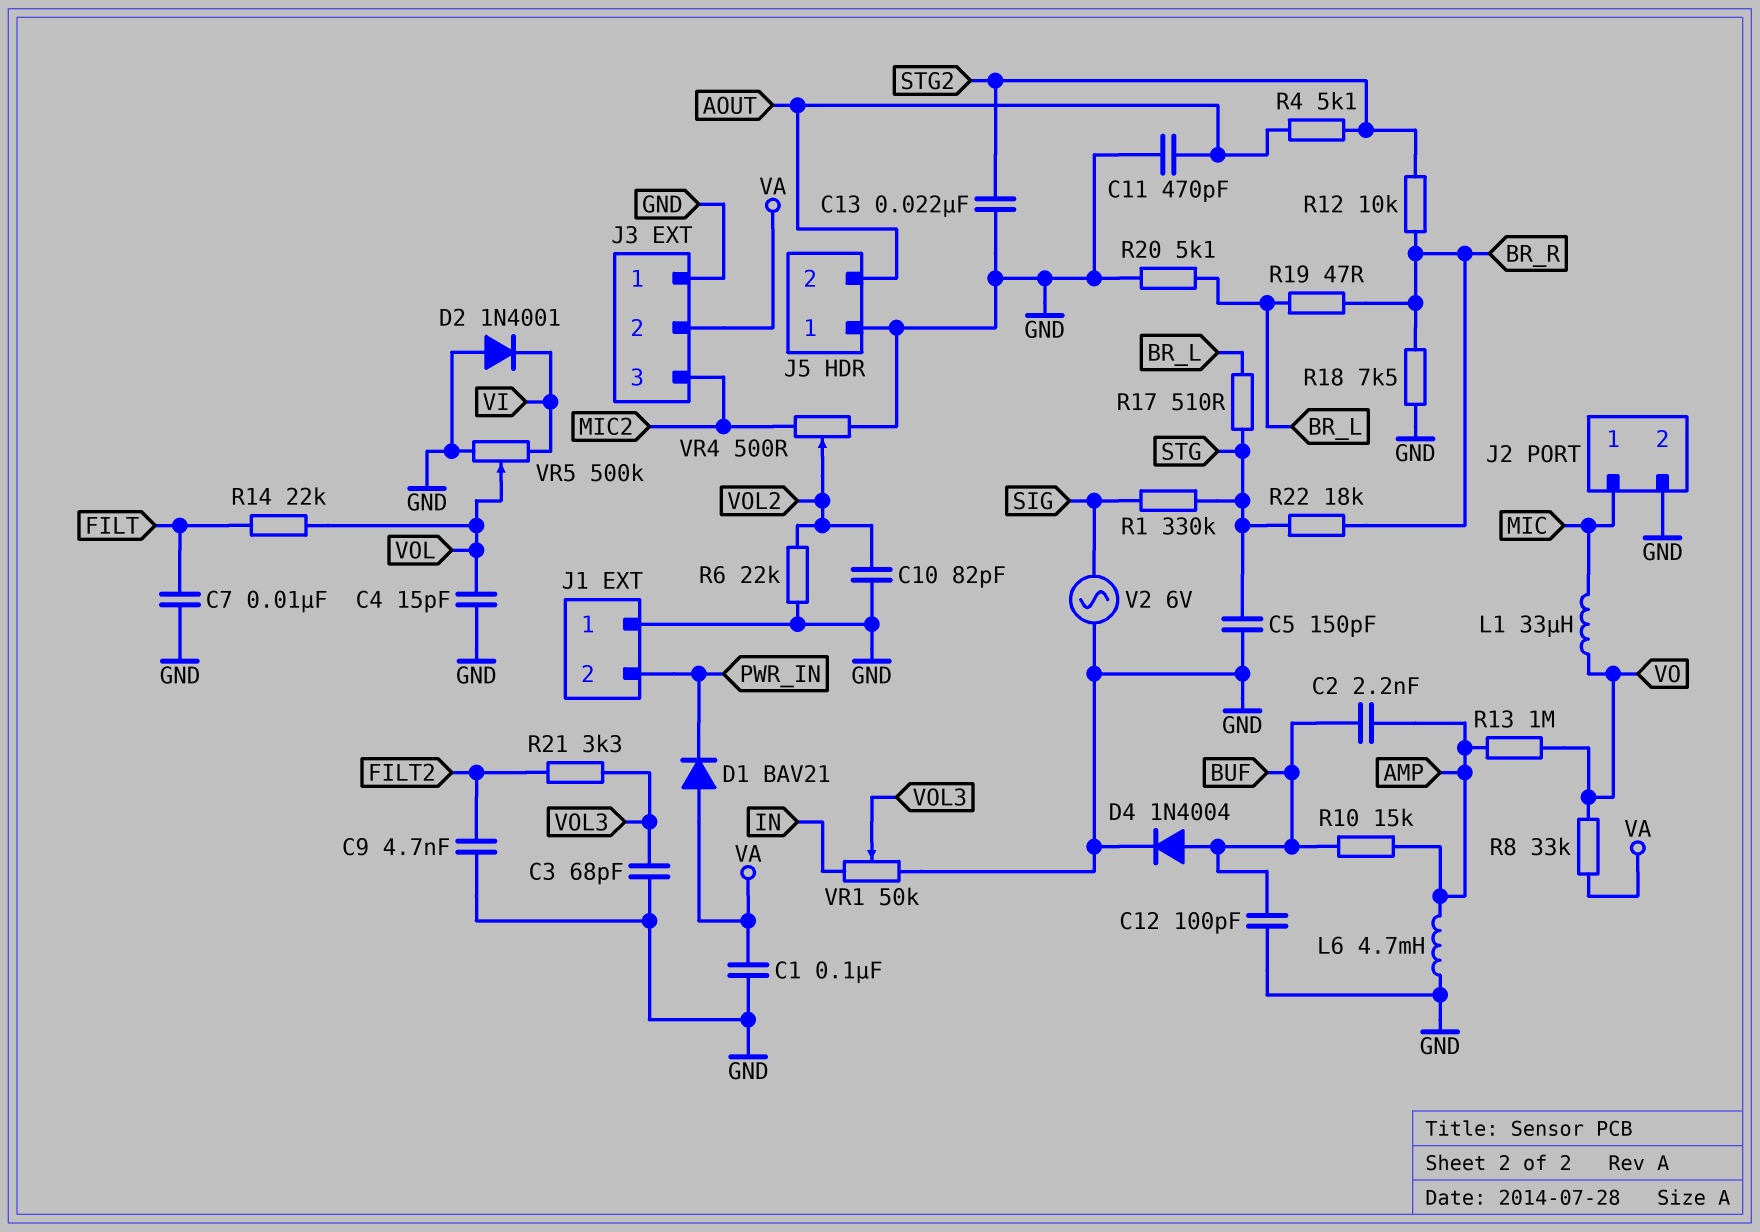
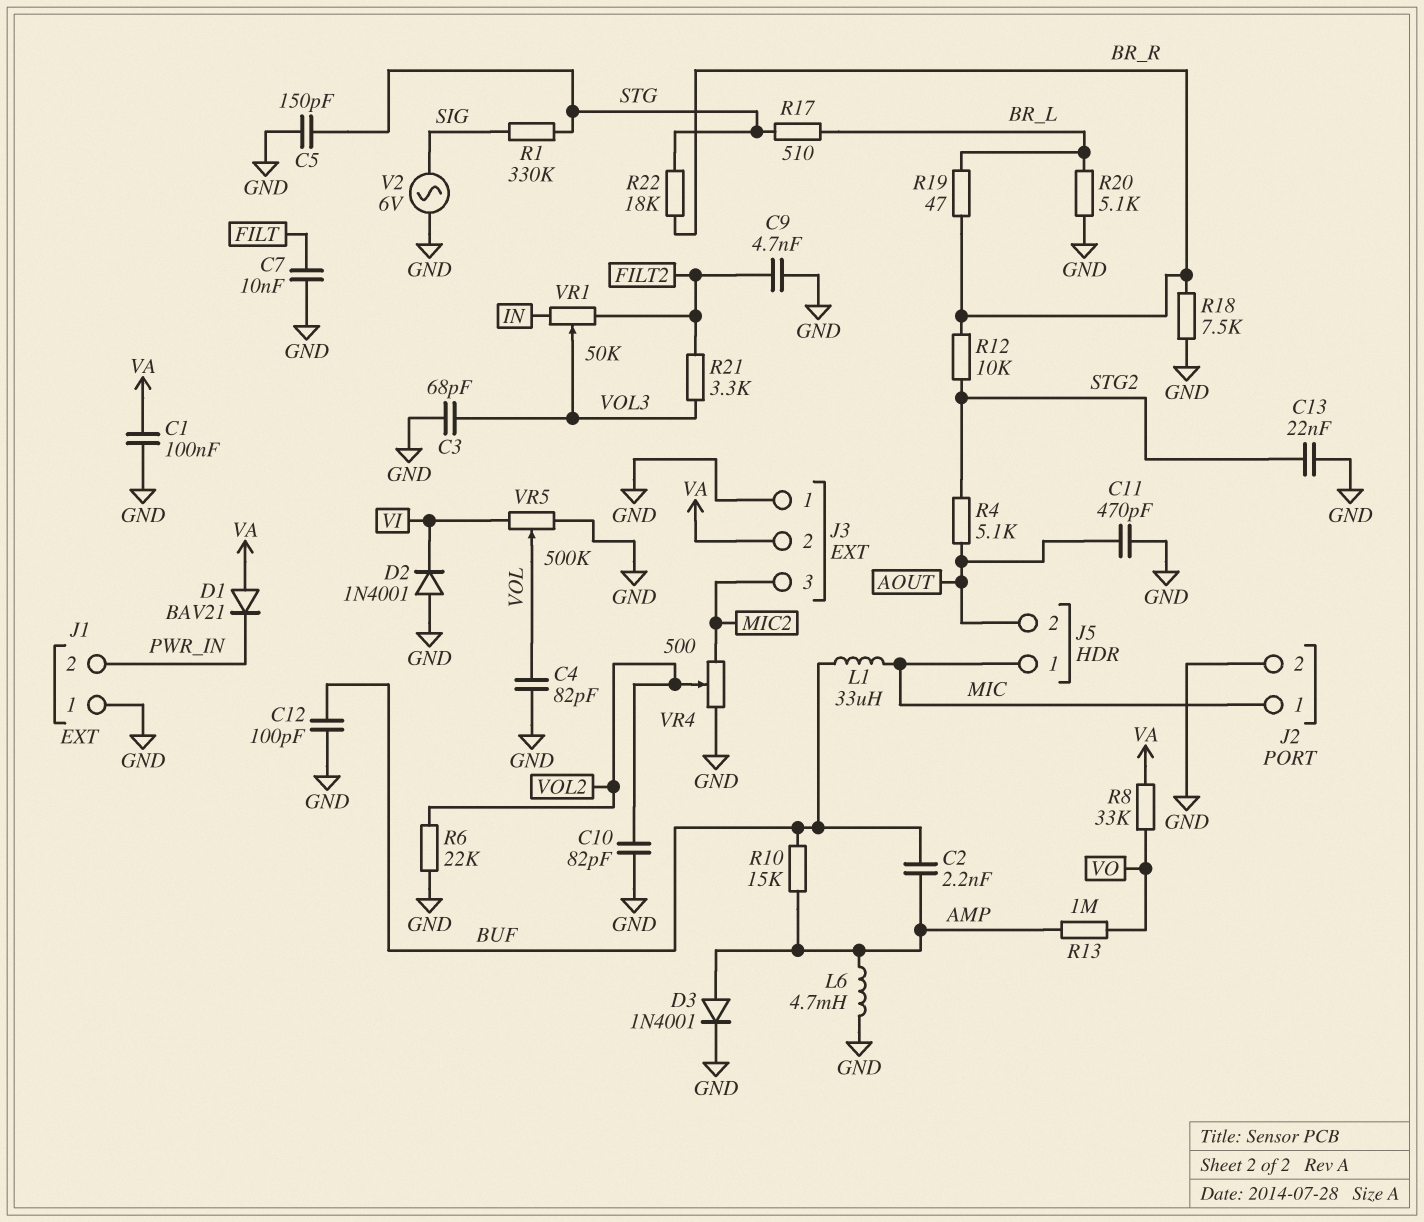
C4: 15pF (GND, VOL) -> 82pF (GND, VOL)
D3: none -> diode 1N4001 (A AMP, K GND)
D4: diode 1N4004 (A BUF, K GND) -> none
J5 pin 1: GND -> MIC
L1: 33uH (MIC, VO) -> 33uH (BUF, MIC)
R14: 22k (FILT, VOL) -> none
VR1: 50k (GND, IN, wiper VOL3) -> 50k (FILT2, IN, wiper VOL3)

